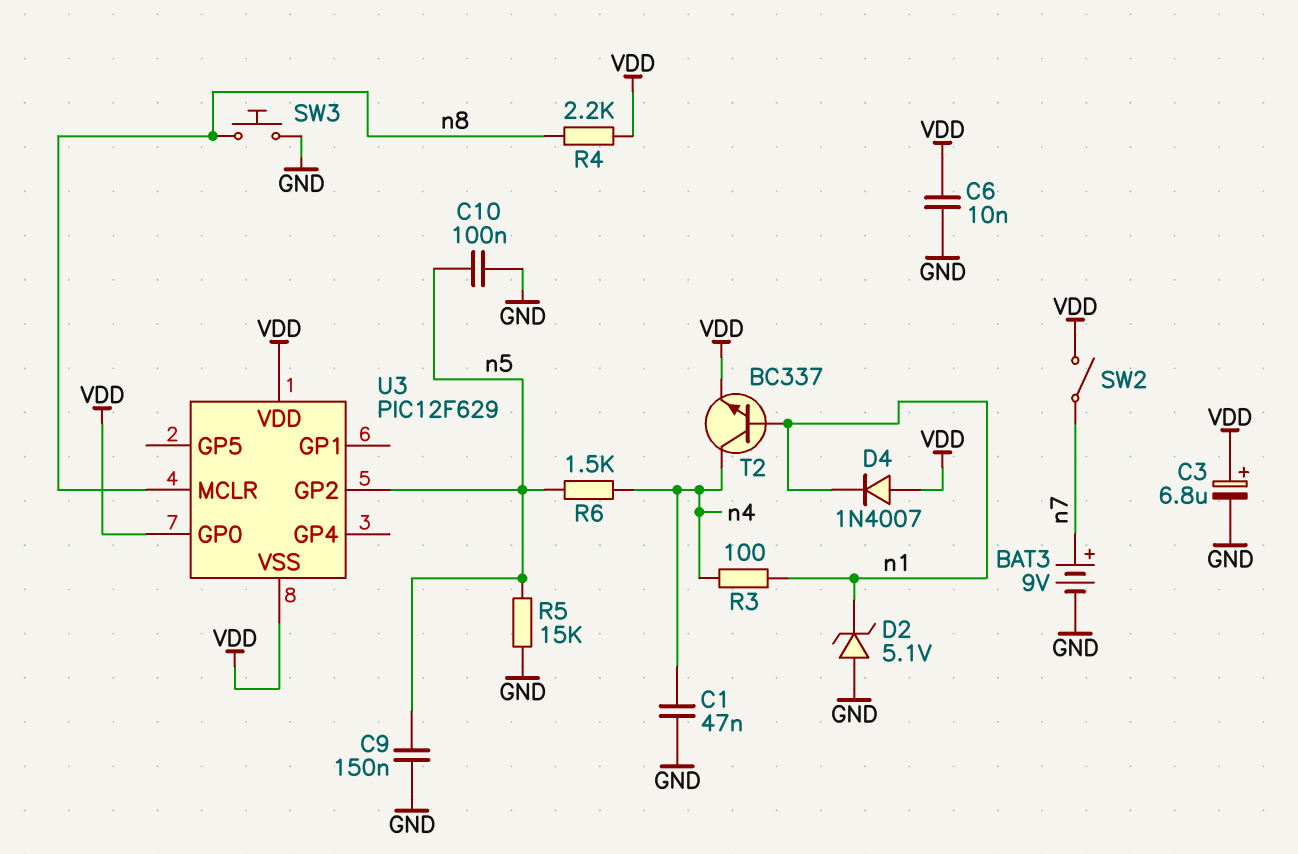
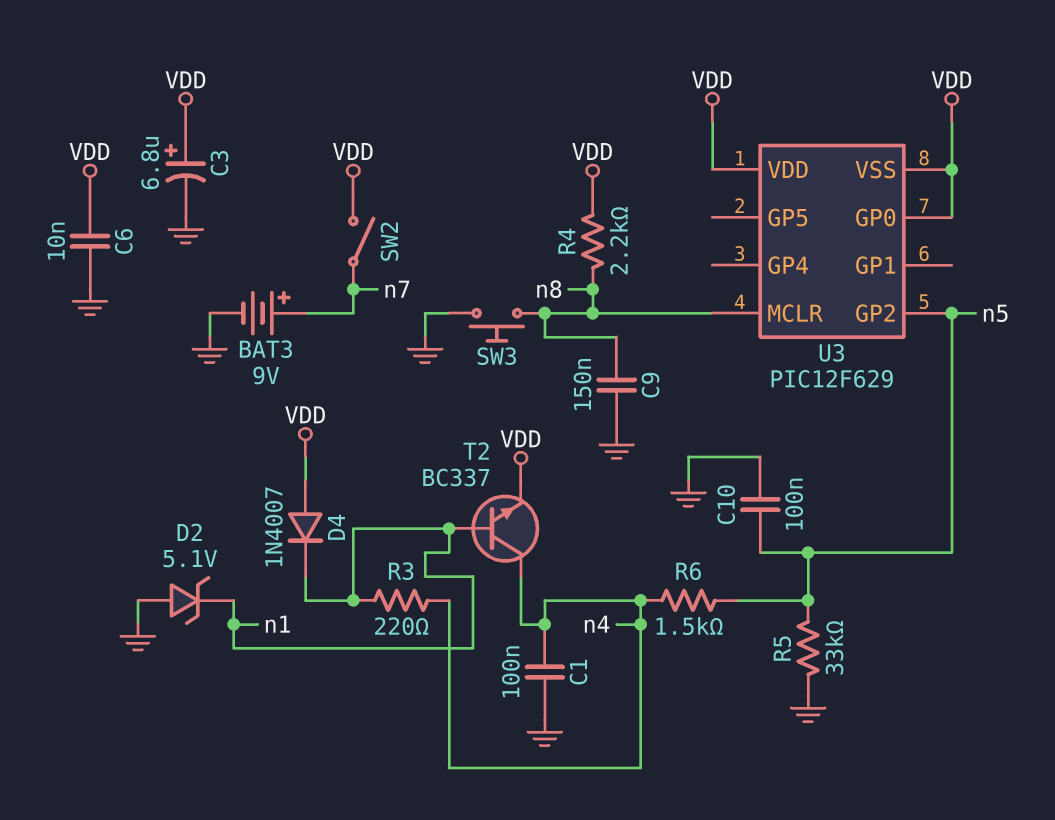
C1: 47nF (GND, n4) -> 100nF (GND, n4)
C9: 150nF (GND, n5) -> 150nF (GND, n8)
R3: 100 (n1, n4) -> 220 (n1, n4)
R5: 15k (GND, n5) -> 33k (GND, n5)

